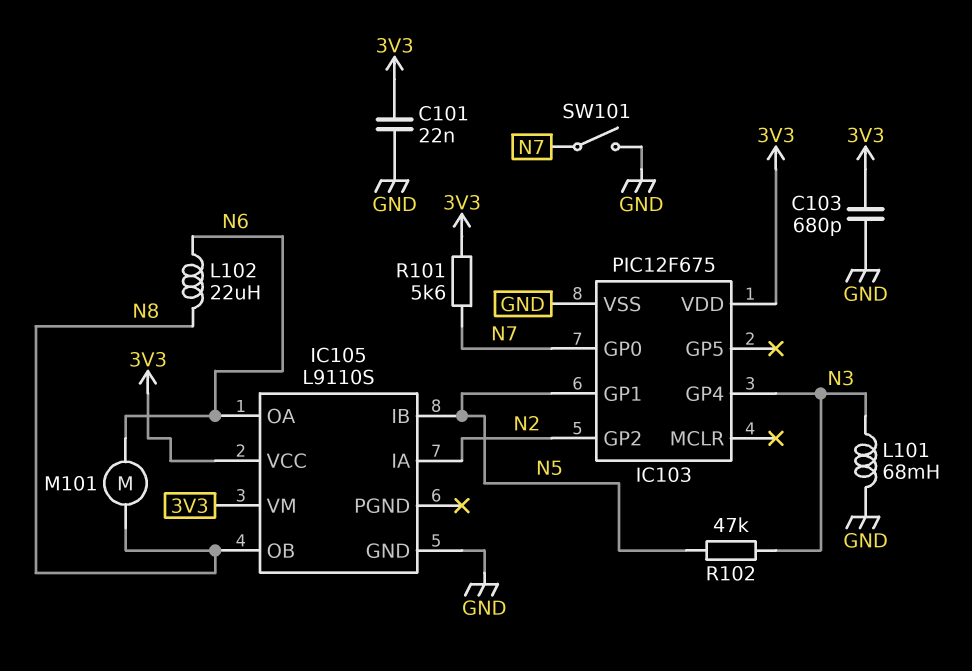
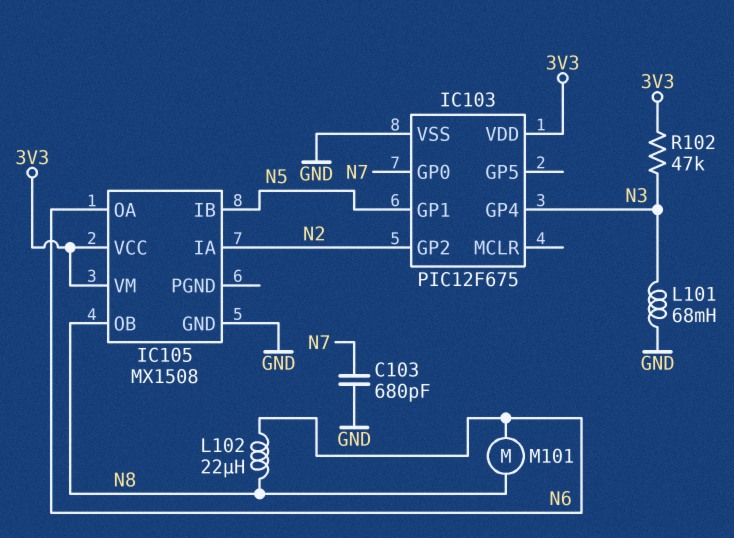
C101: 22nF (3V3, GND) -> none
C103: 680pF (3V3, GND) -> 680pF (GND, N7)
IC105: L9110S -> MX1508
R101: 5.6k (3V3, N7) -> none
R102: 47k (N3, N5) -> 47k (3V3, N3)
SW101: switch (GND, N7) -> none

